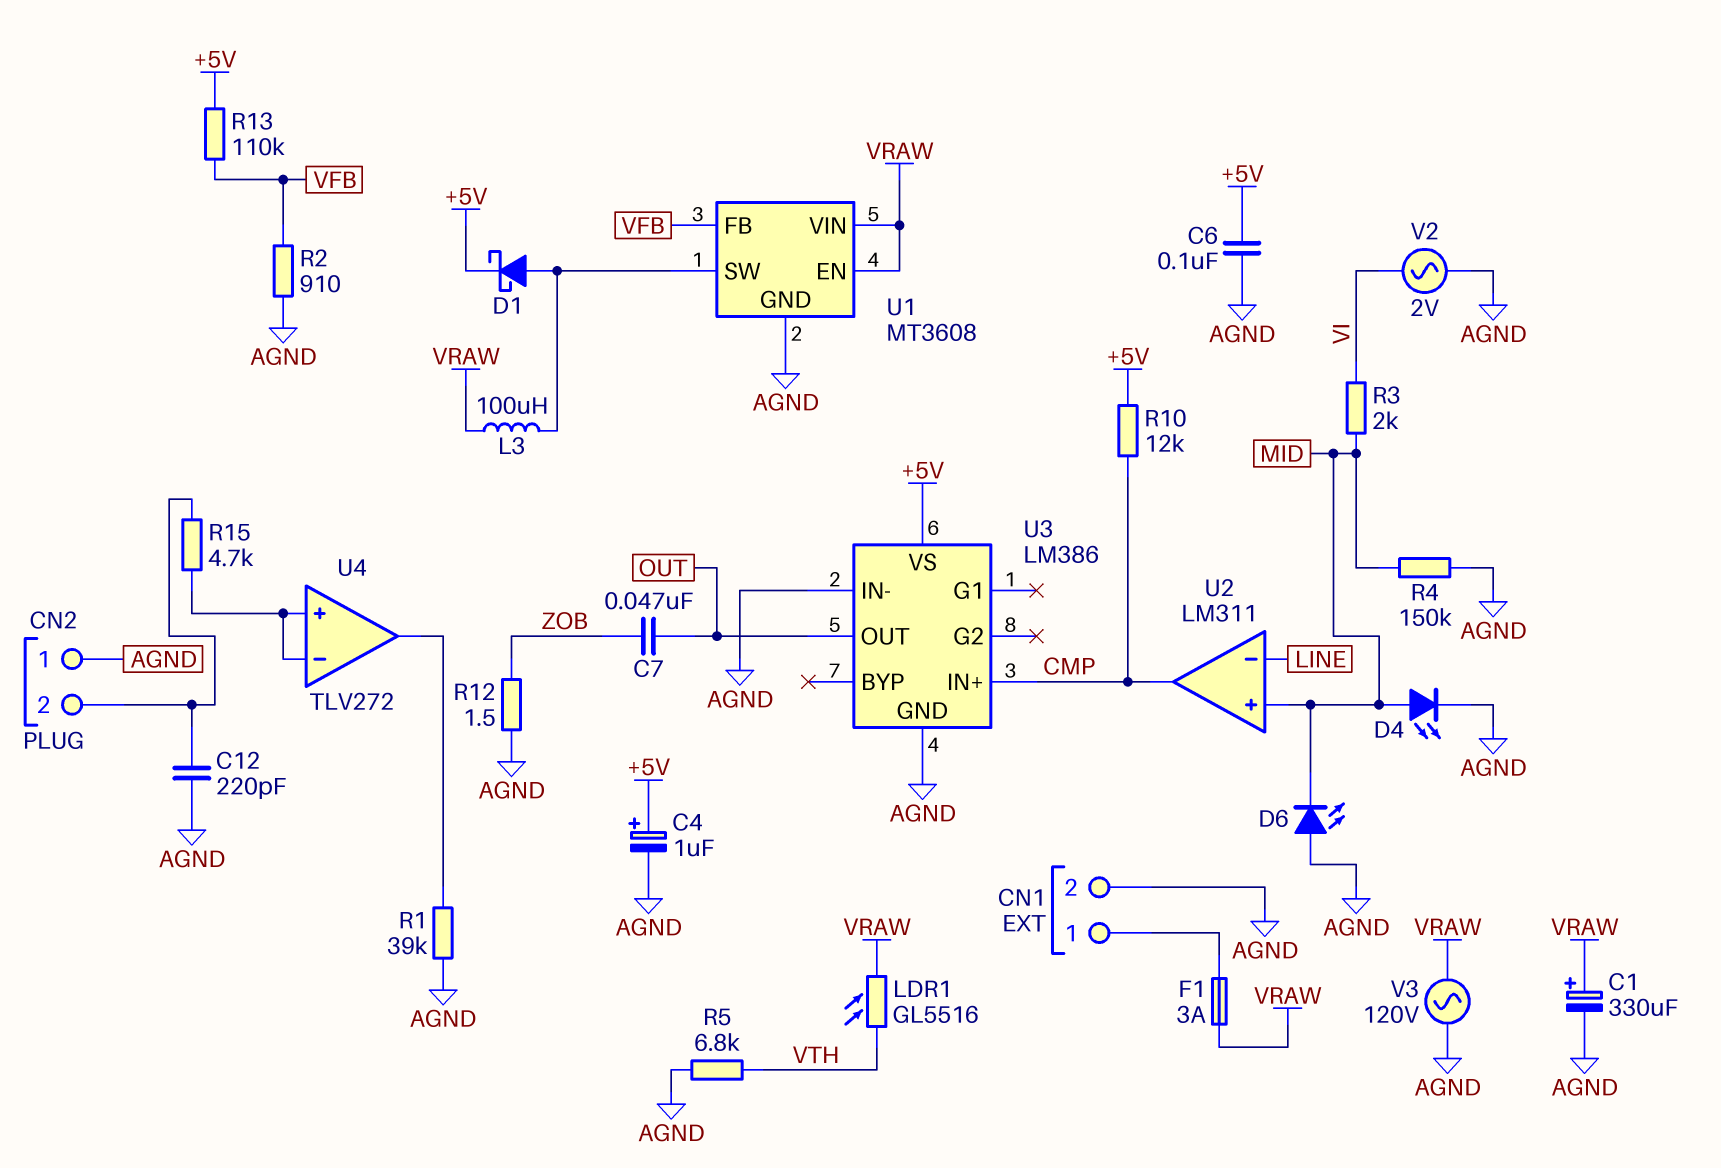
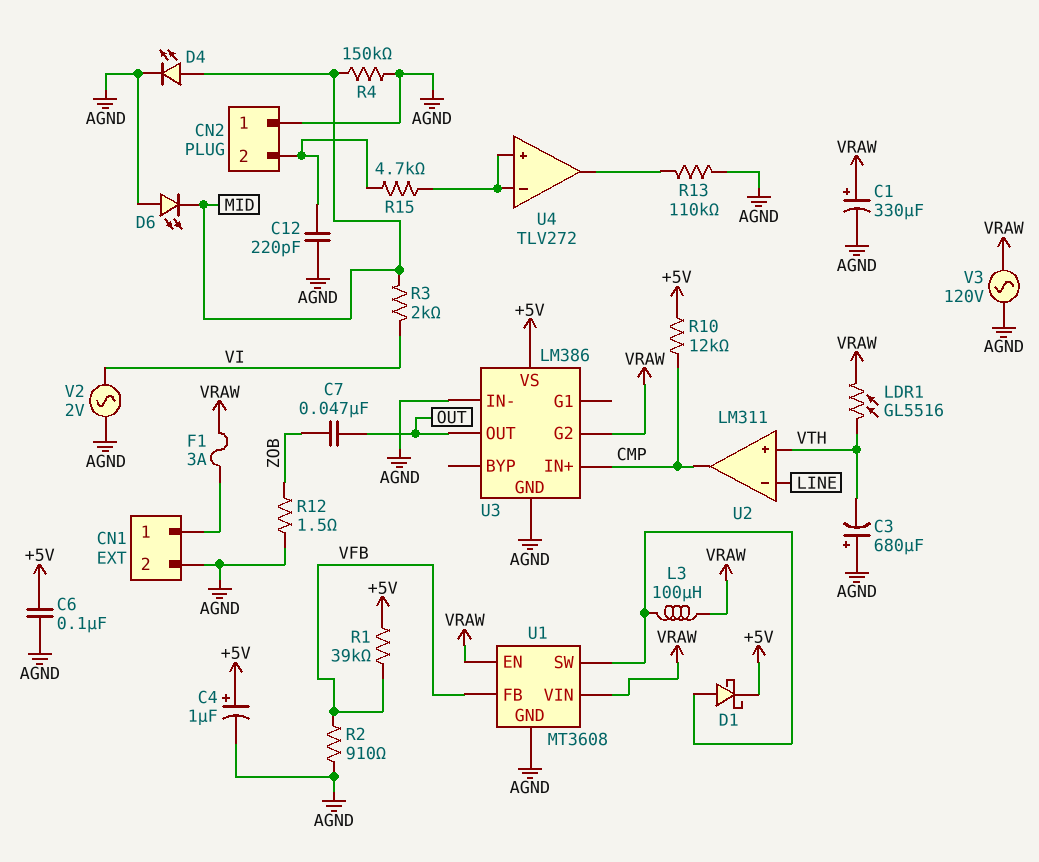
C3: none -> 680uF (plus AGND, minus VTH)
R1: 39k (AGND, U4/out) -> 39k (+5V, VFB)
R5: 6.8k (AGND, VTH) -> none
R13: 110k (+5V, VFB) -> 110k (AGND, U4/out)
U2 pin in+: MID -> VTH
U3 pin G2: none -> VRAW

